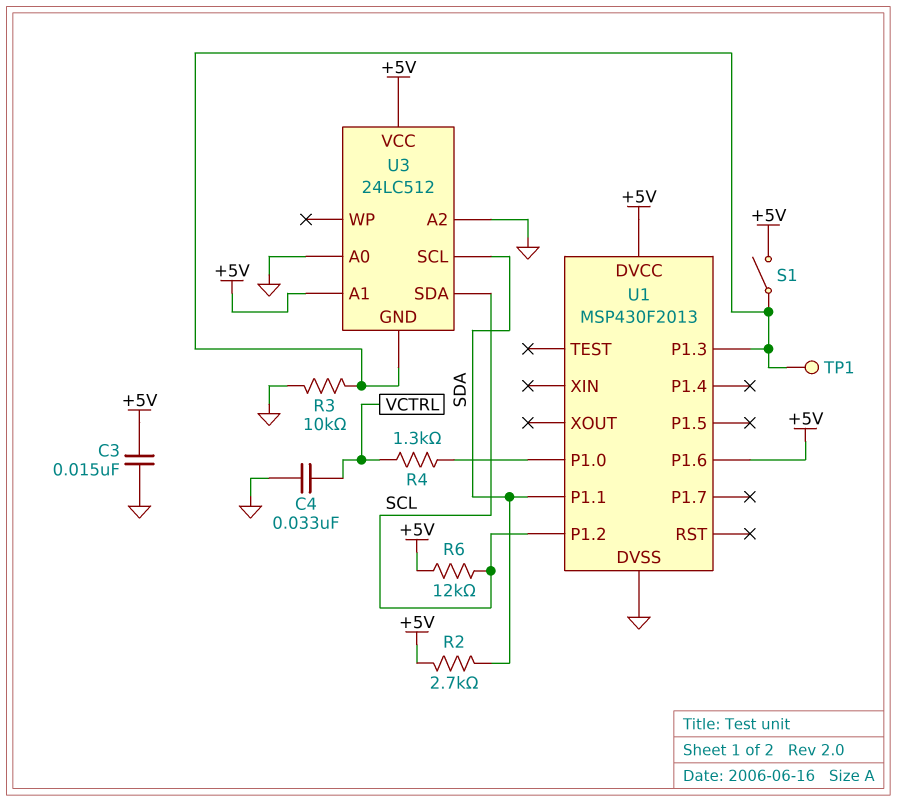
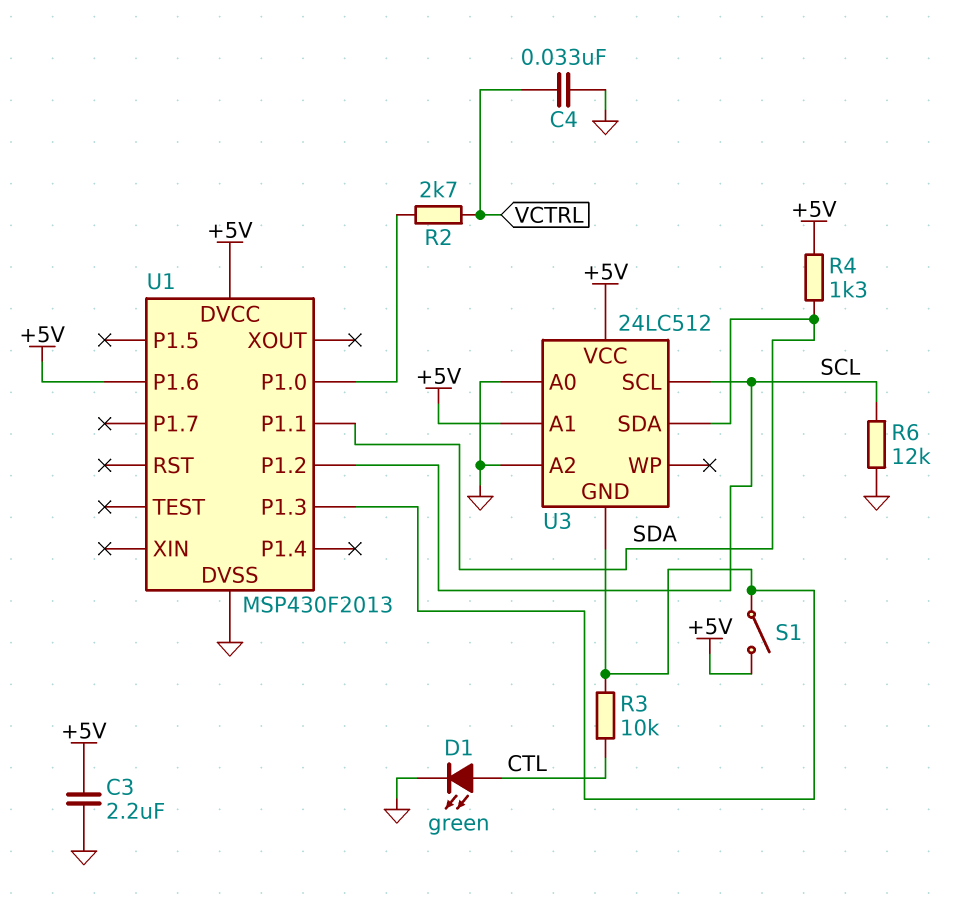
C3: 15nF (+5V, GND) -> 2.2uF (+5V, GND)
D1: none -> LED green (A CTL, K GND)
R2: 2.7k (+5V, SDA) -> 2.7k (U1/P1.0, VCTRL)
R3: 10k (GND, U1/P1.3) -> 10k (CTL, U1/P1.3)
R4: 1.3k (U1/P1.0, VCTRL) -> 1.3k (+5V, SDA)
R6: 12k (+5V, SCL) -> 12k (GND, SCL)
TP1: test point (U1/P1.3) -> none
U3 pin SCL: SDA -> SCL
U3 pin SDA: SCL -> SDA

